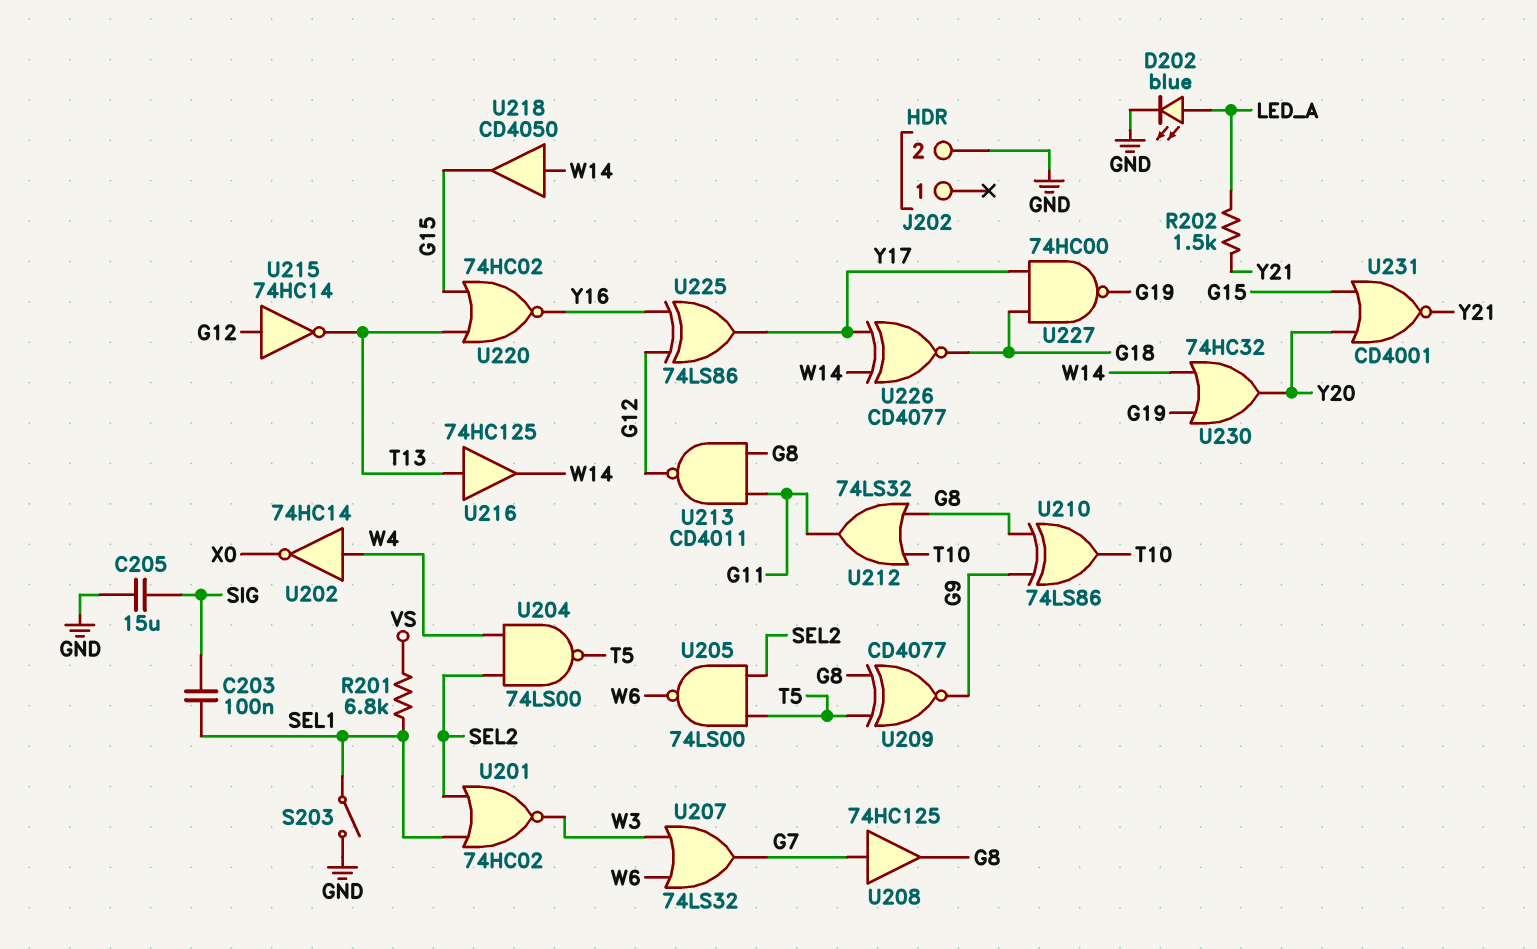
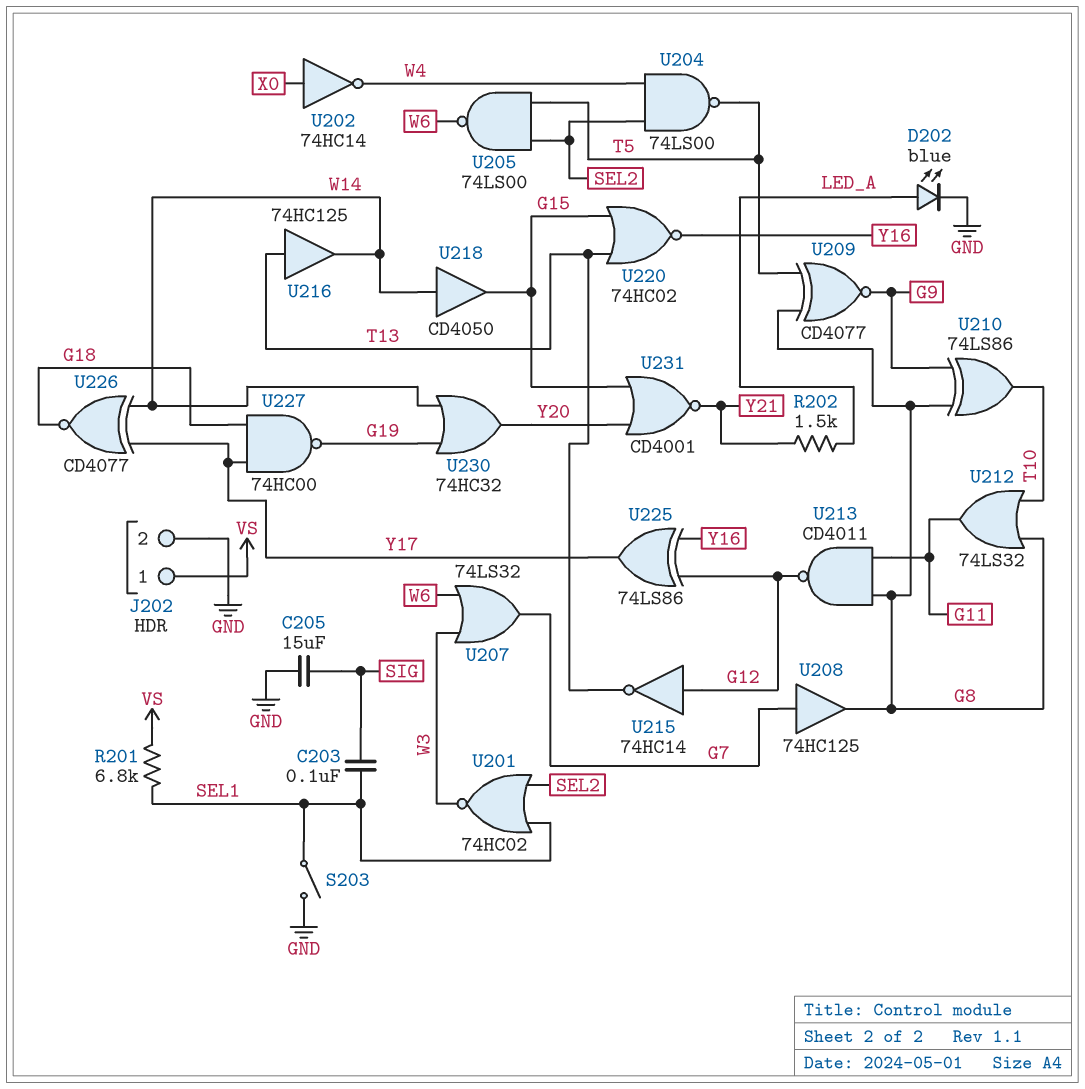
J202 pin 1: none -> VS
U202: NOT 74HC14 (in W4, out X0) -> NOT 74HC14 (in X0, out W4)

